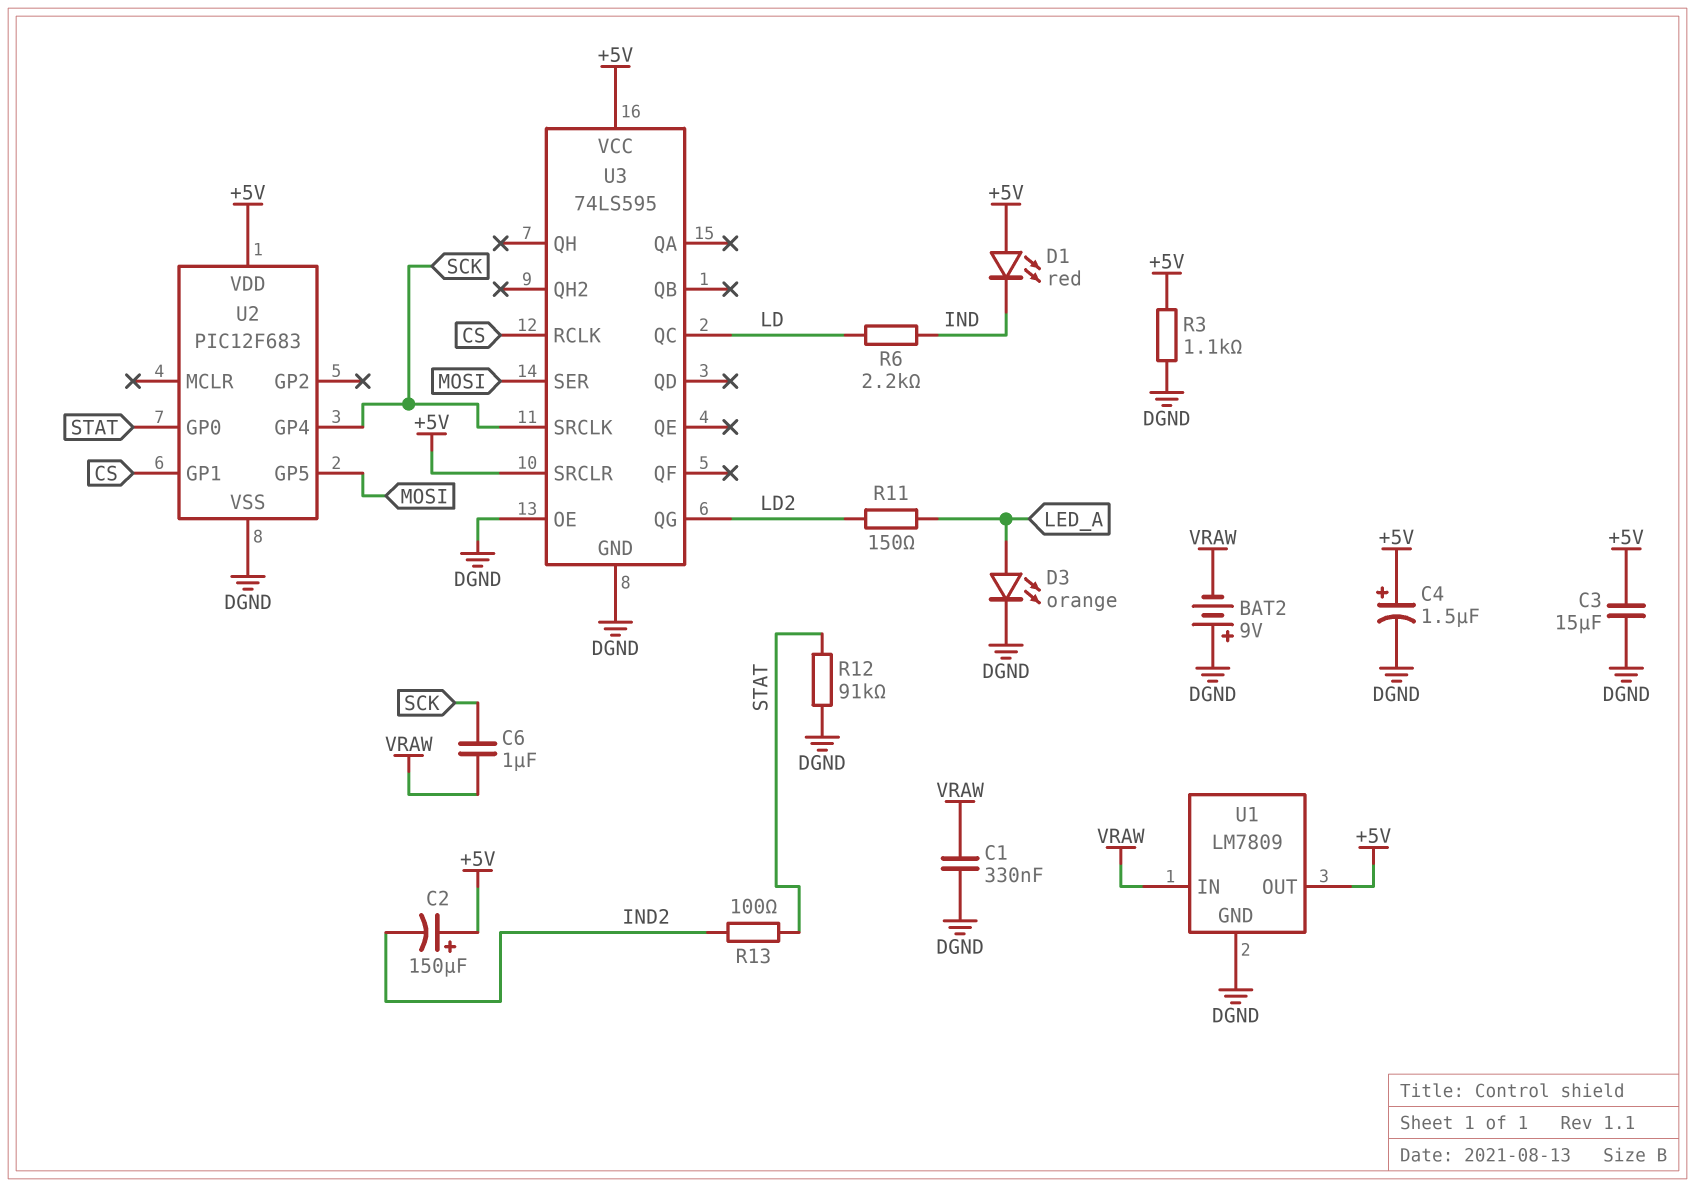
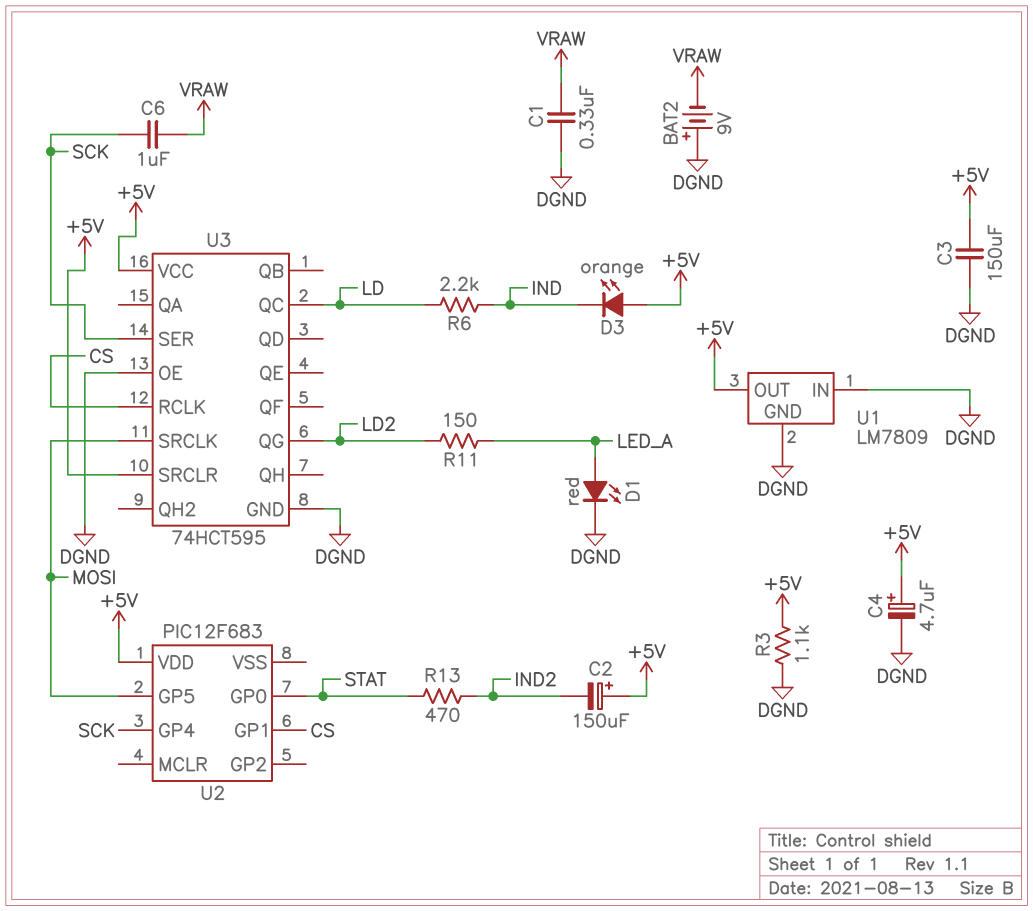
C3: 15uF (+5V, DGND) -> 150uF (+5V, DGND)
C4: 1.5uF (plus +5V, minus DGND) -> 4.7uF (plus +5V, minus DGND)
D1: LED red (A +5V, K IND) -> LED red (A LED_A, K DGND)
D3: LED orange (A LED_A, K DGND) -> LED orange (A +5V, K IND)
R12: 91k (DGND, STAT) -> none
R13: 100 (IND2, STAT) -> 470 (IND2, STAT)
U1 pin IN: VRAW -> DGND
U2 pin VSS: DGND -> none
U3: 74LS595 -> 74HCT595
U3 pin SER: MOSI -> SCK
U3 pin SRCLK: SCK -> MOSI

